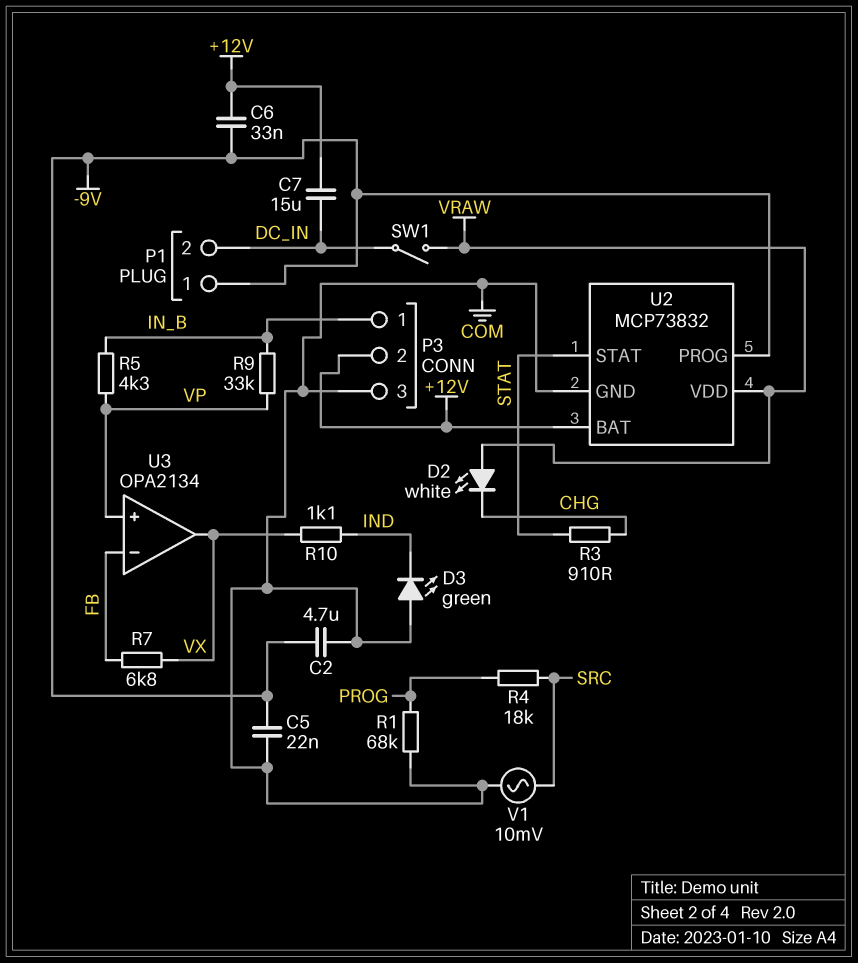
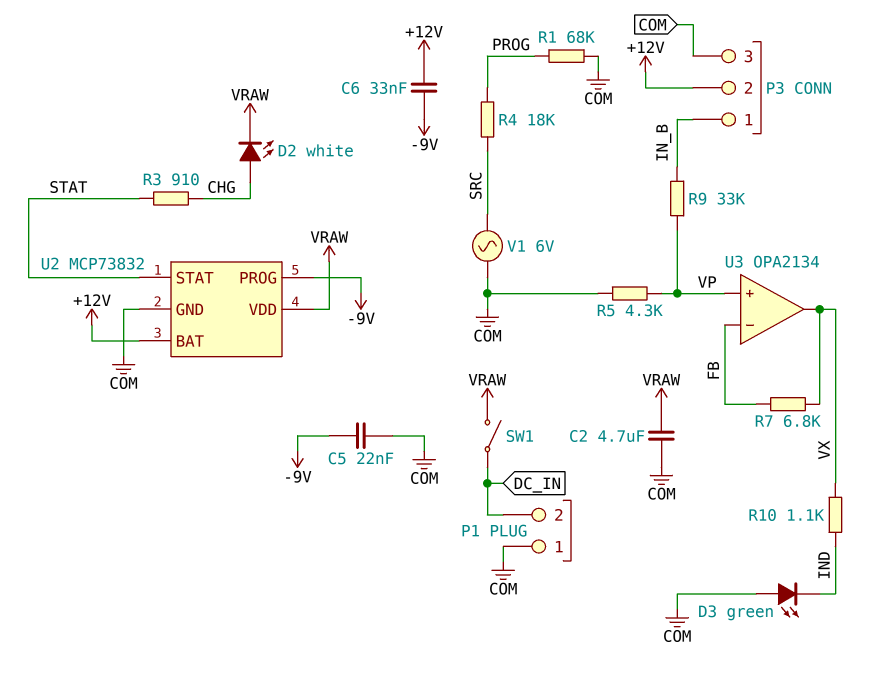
C2: 4.7uF (-9V, COM) -> 4.7uF (COM, VRAW)
C7: 15uF (+12V, DC_IN) -> none
D2: LED white (A VRAW, K CHG) -> LED white (A CHG, K VRAW)
P1 pin 1: -9V -> COM
R5: 4.3k (IN_B, VP) -> 4.3k (COM, VP)
V1: AC 10mV (COM, SRC) -> AC 6V (COM, SRC)

